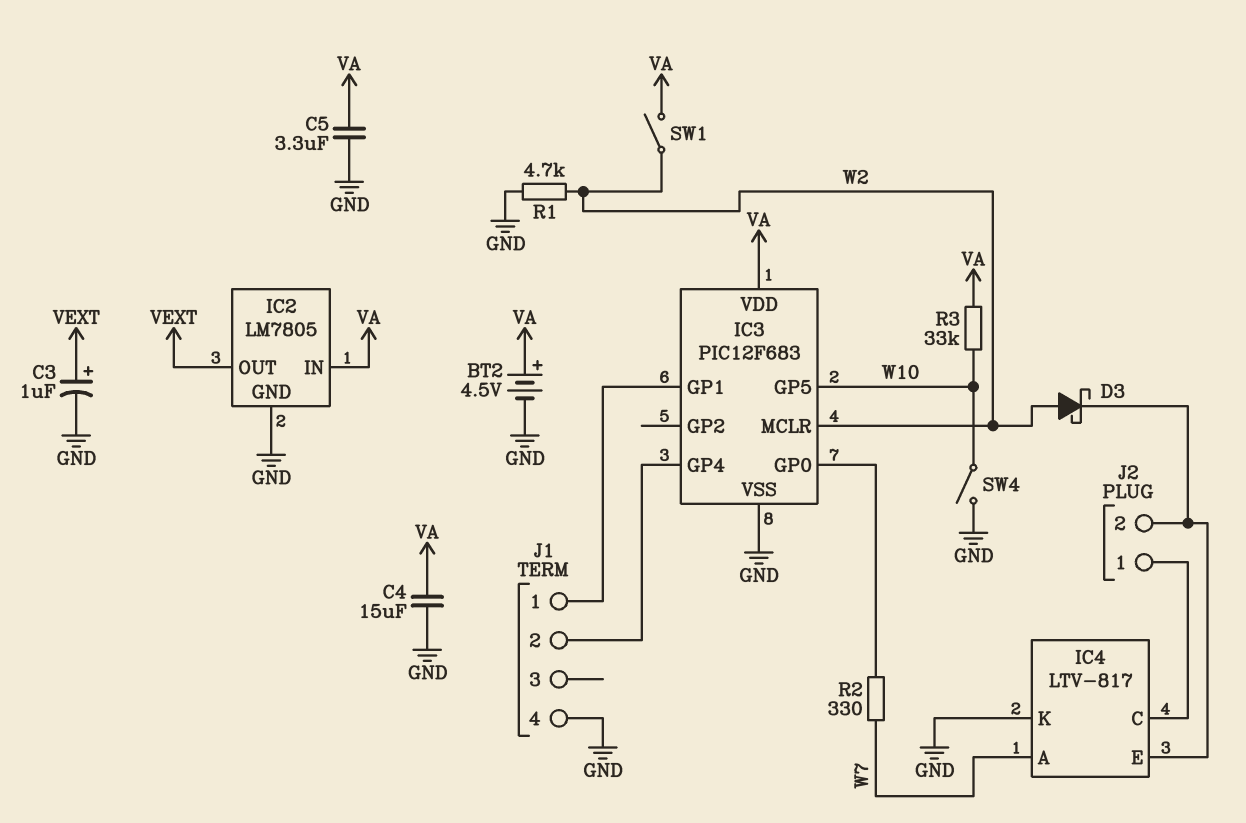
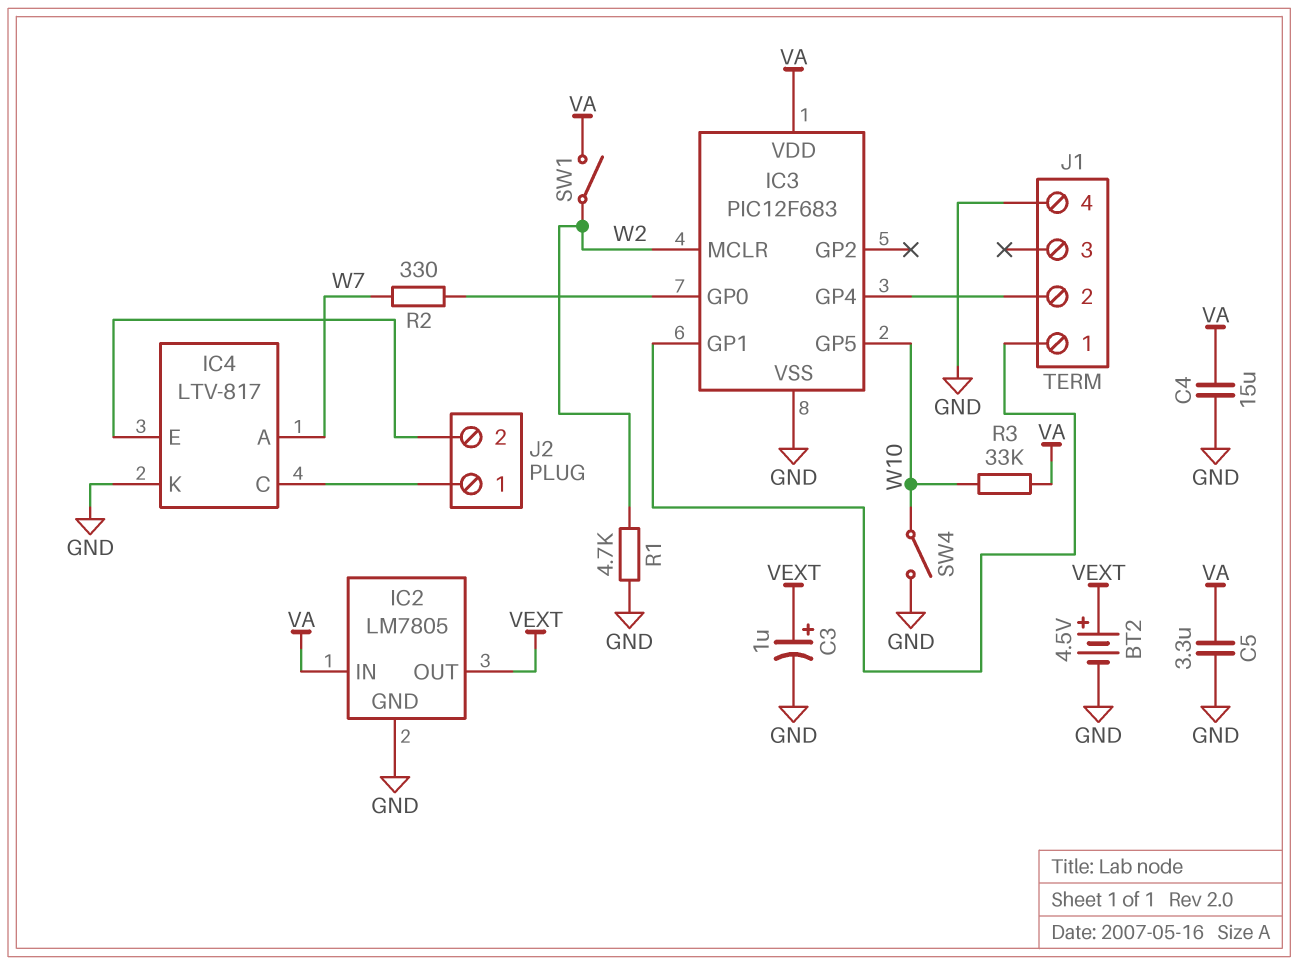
BT2: 4.5V (plus VA, minus GND) -> 4.5V (plus VEXT, minus GND)
D3: schottky (A W2, K IC4/E) -> none

